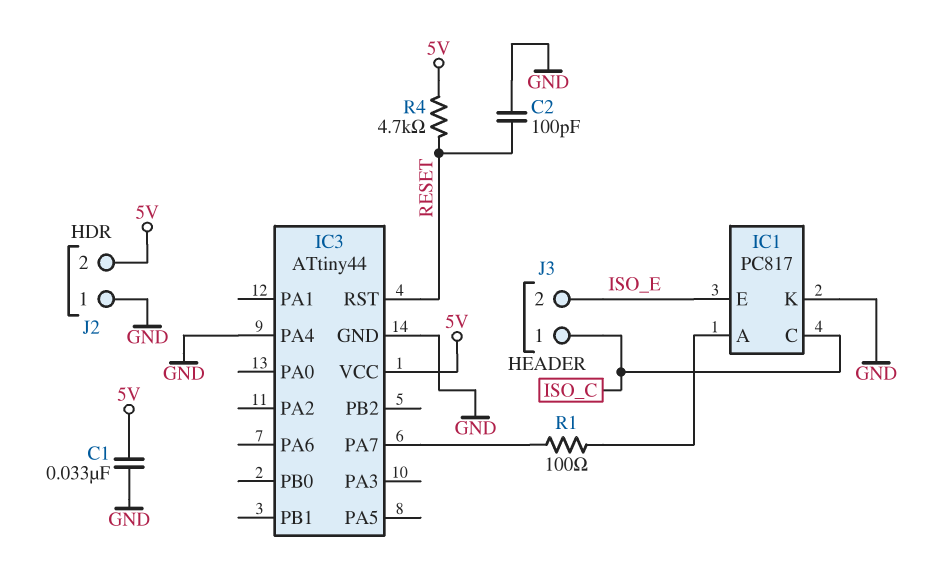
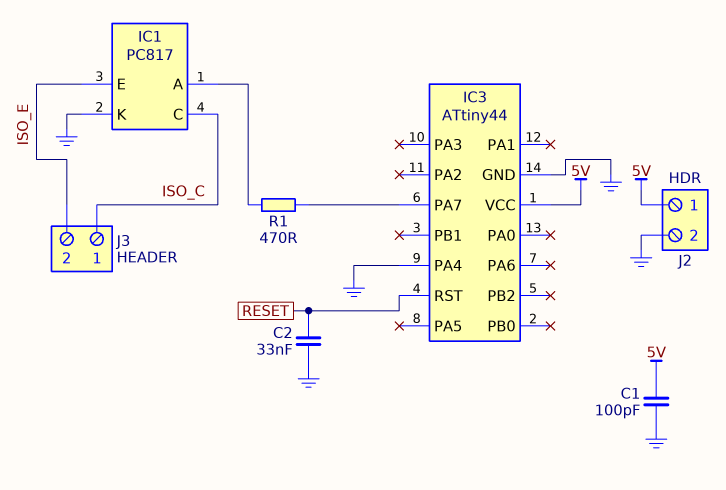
C1: 33nF (5V, GND) -> 100pF (5V, GND)
C2: 100pF (GND, RESET) -> 33nF (GND, RESET)
J2 pin 1: GND -> 5V
J2 pin 2: 5V -> GND
R1: 100 (IC1/A, IC3/PA7) -> 470 (IC1/A, IC3/PA7)
R4: 4.7k (5V, RESET) -> none

